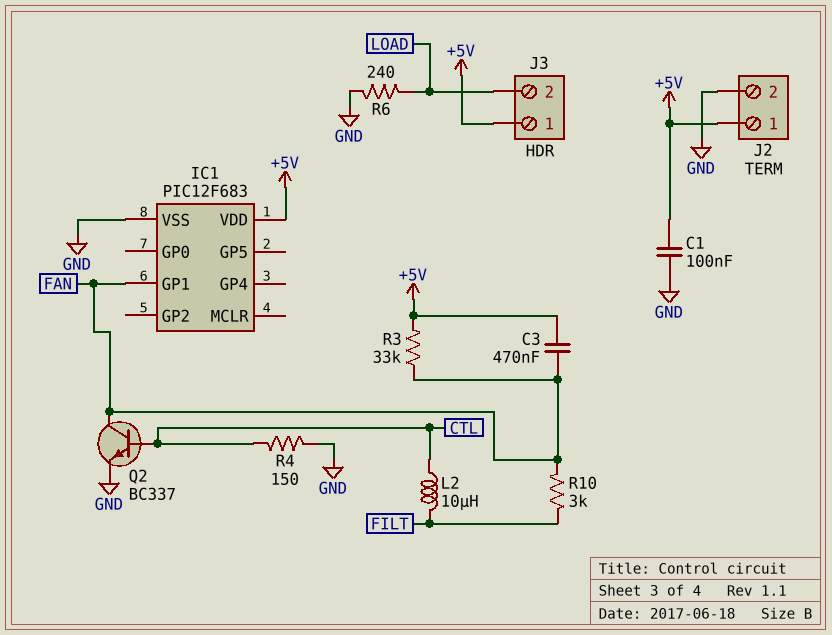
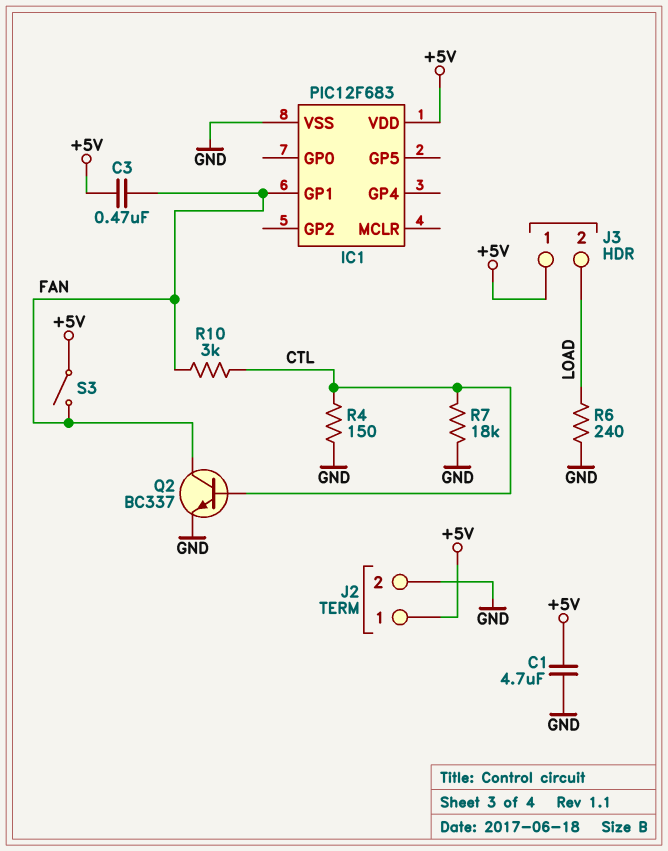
C1: 100nF (+5V, GND) -> 4.7uF (+5V, GND)
L2: 10uH (CTL, FILT) -> none
R3: 33k (+5V, FAN) -> none
R7: none -> 18k (CTL, GND)
R10: 3k (FAN, FILT) -> 3k (CTL, FAN)
S3: none -> switch (+5V, FAN)

